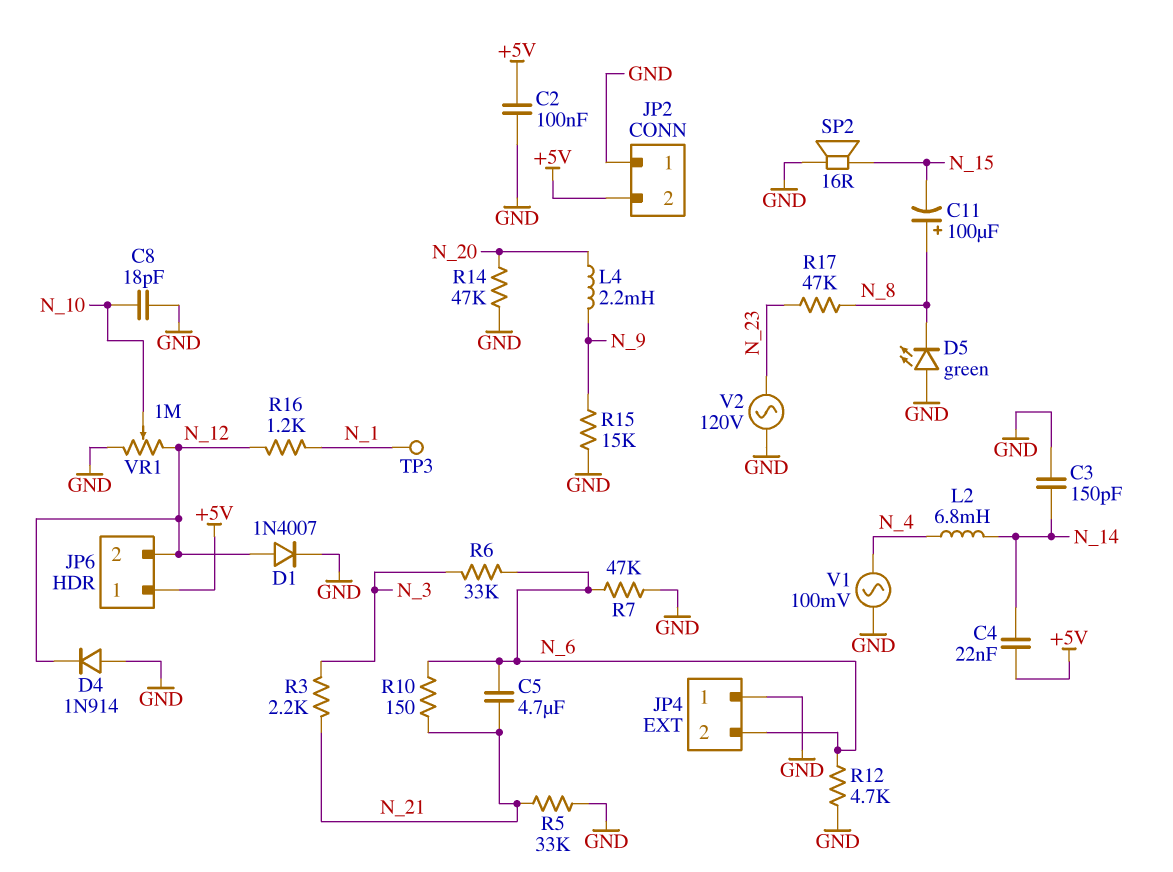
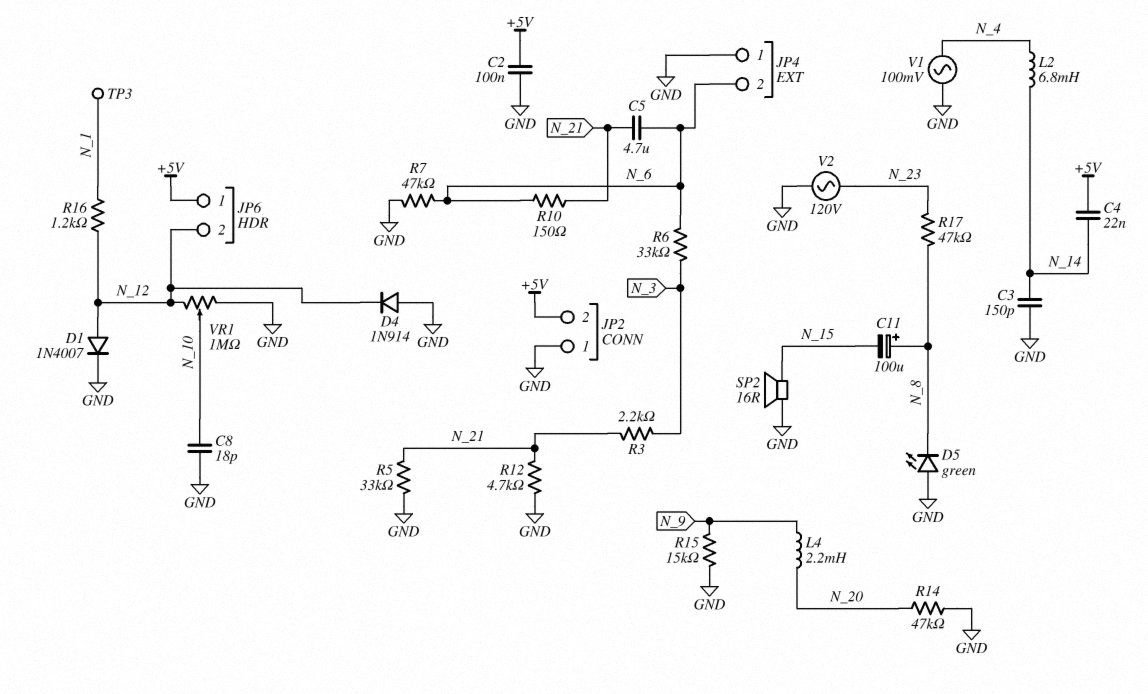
R12: 4.7k (GND, N_6) -> 4.7k (GND, N_21)

